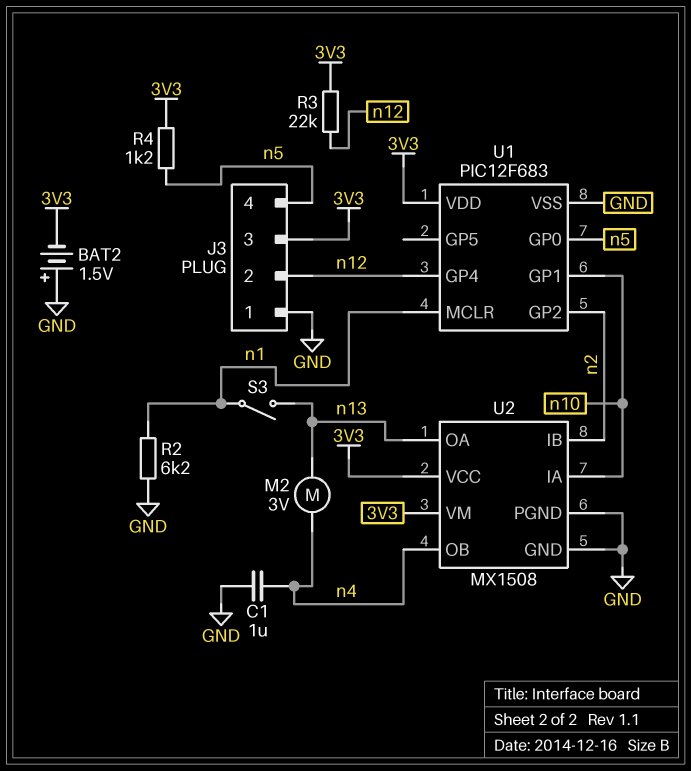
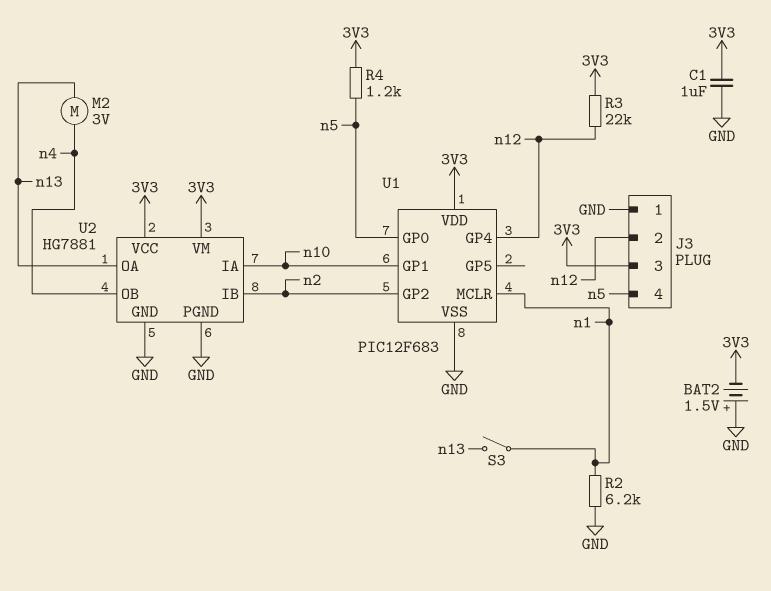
C1: 1uF (GND, n4) -> 1uF (3V3, GND)
U2: MX1508 -> HG7881

